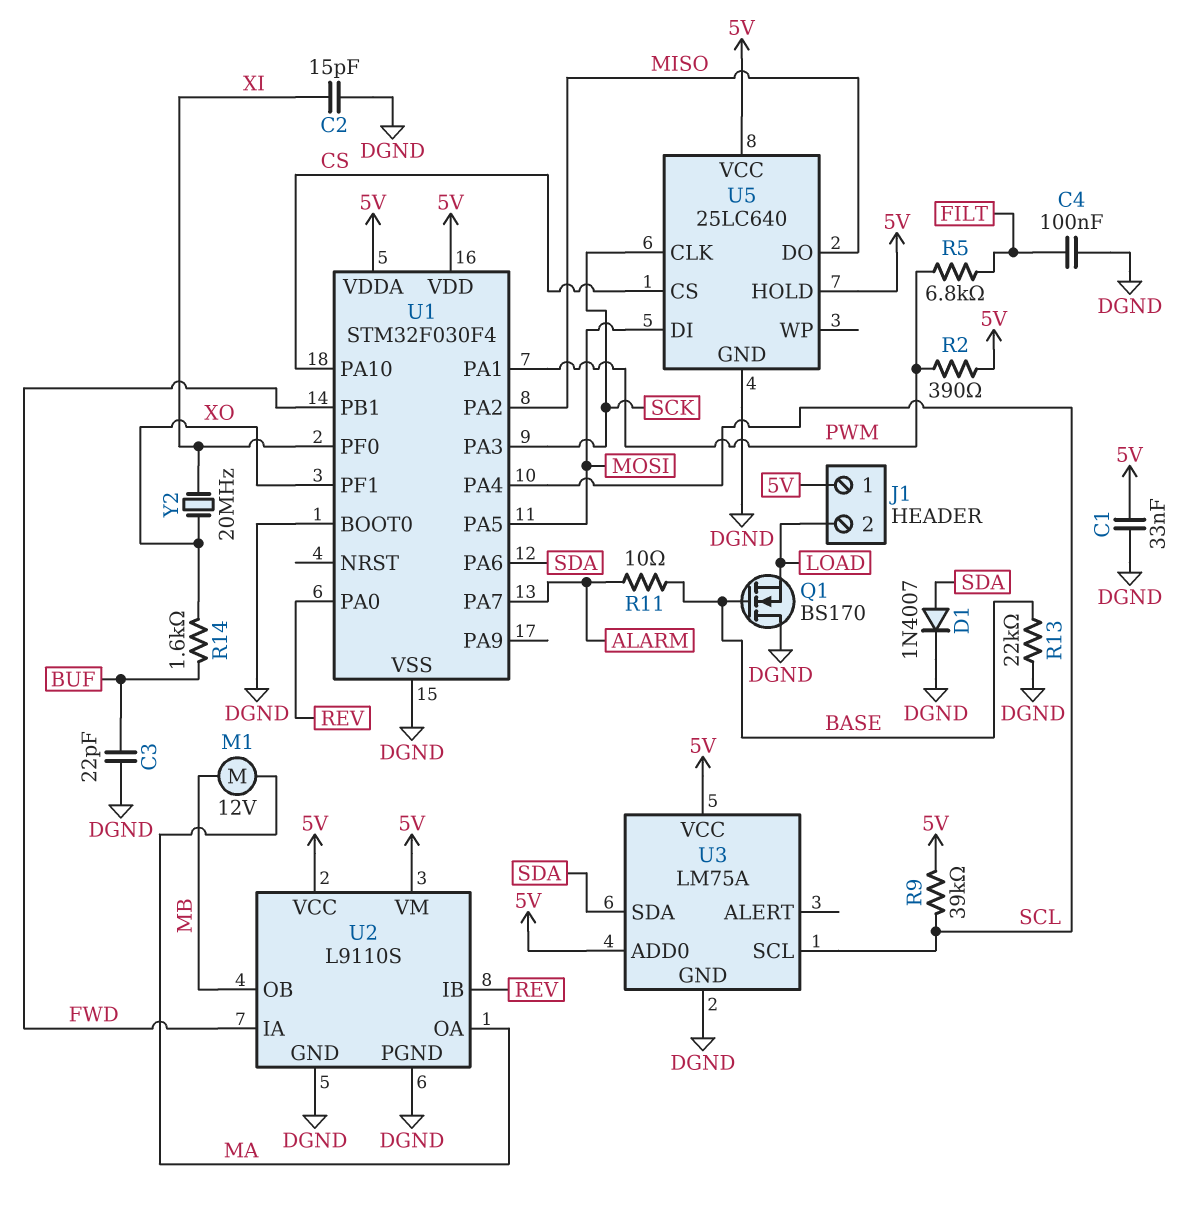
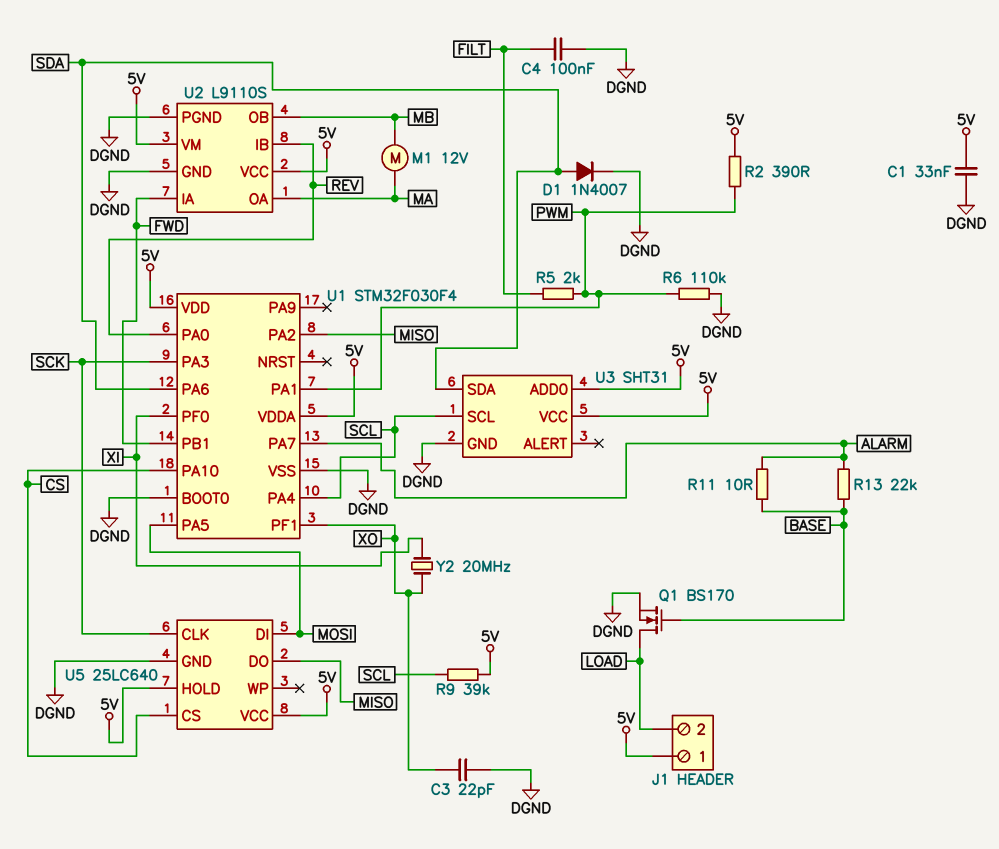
C2: 15pF (DGND, XI) -> none
C3: 22pF (BUF, DGND) -> 22pF (DGND, XO)
Q1: NMOS BS170 (G BASE, D DGND, S LOAD) -> NMOS BS170 (G BASE, D LOAD, S DGND)
R5: 6.8k (FILT, PWM) -> 2k (FILT, PWM)
R6: none -> 110k (DGND, PWM)
R13: 22k (BASE, DGND) -> 22k (ALARM, BASE)
R14: 1.6k (BUF, XO) -> none
U3: LM75A -> SHT31

